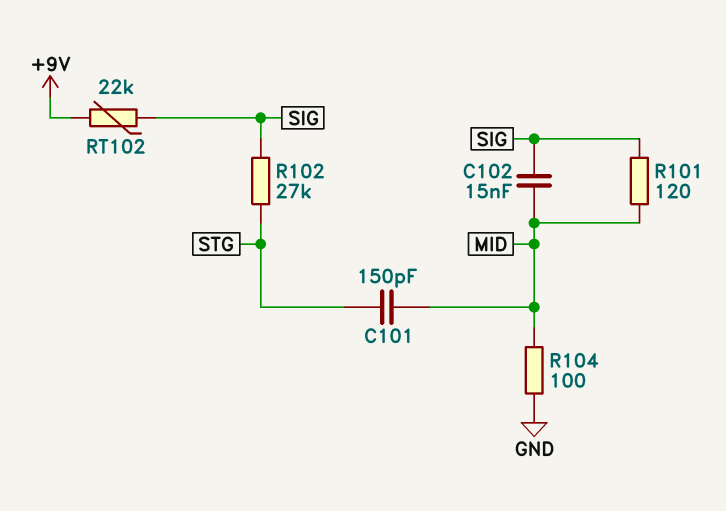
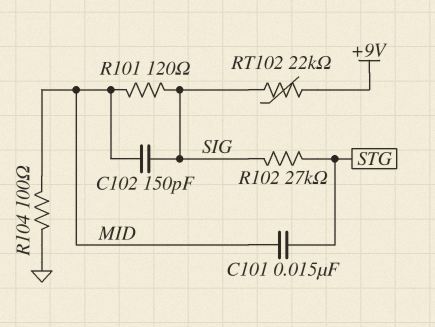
C101: 150pF (MID, STG) -> 15nF (MID, STG)
C102: 15nF (MID, SIG) -> 150pF (MID, SIG)

